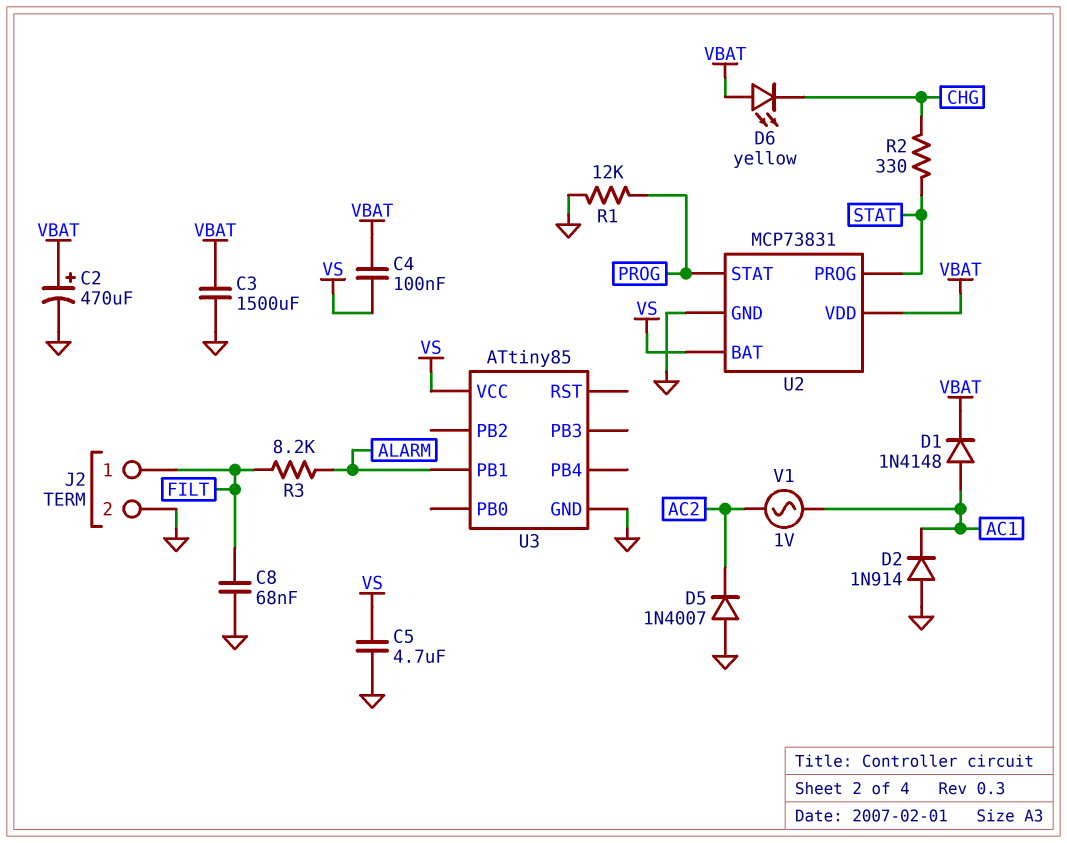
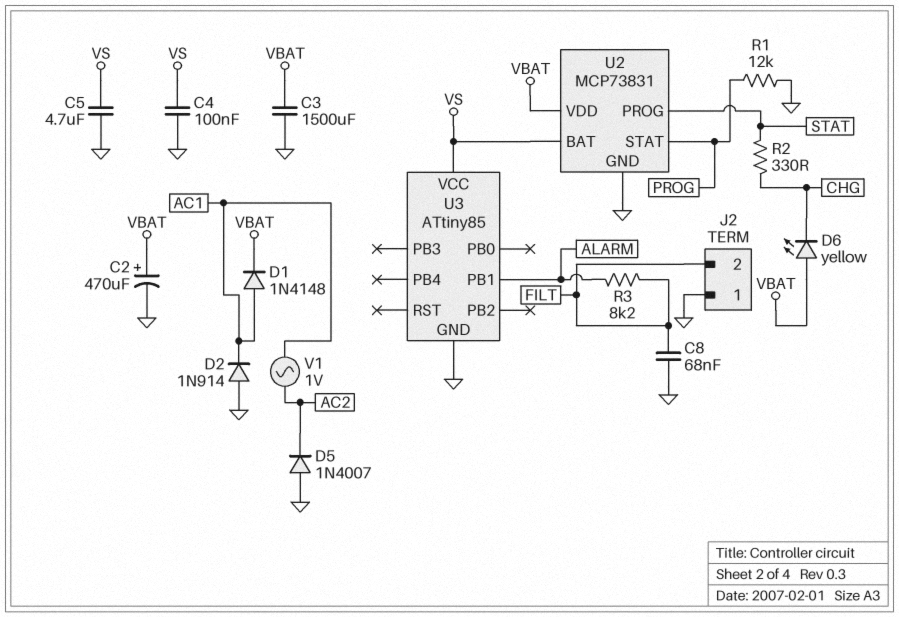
C4: 100nF (VBAT, VS) -> 100nF (GND, VS)
J2 pin 1: FILT -> GND
J2 pin 2: GND -> FILT

